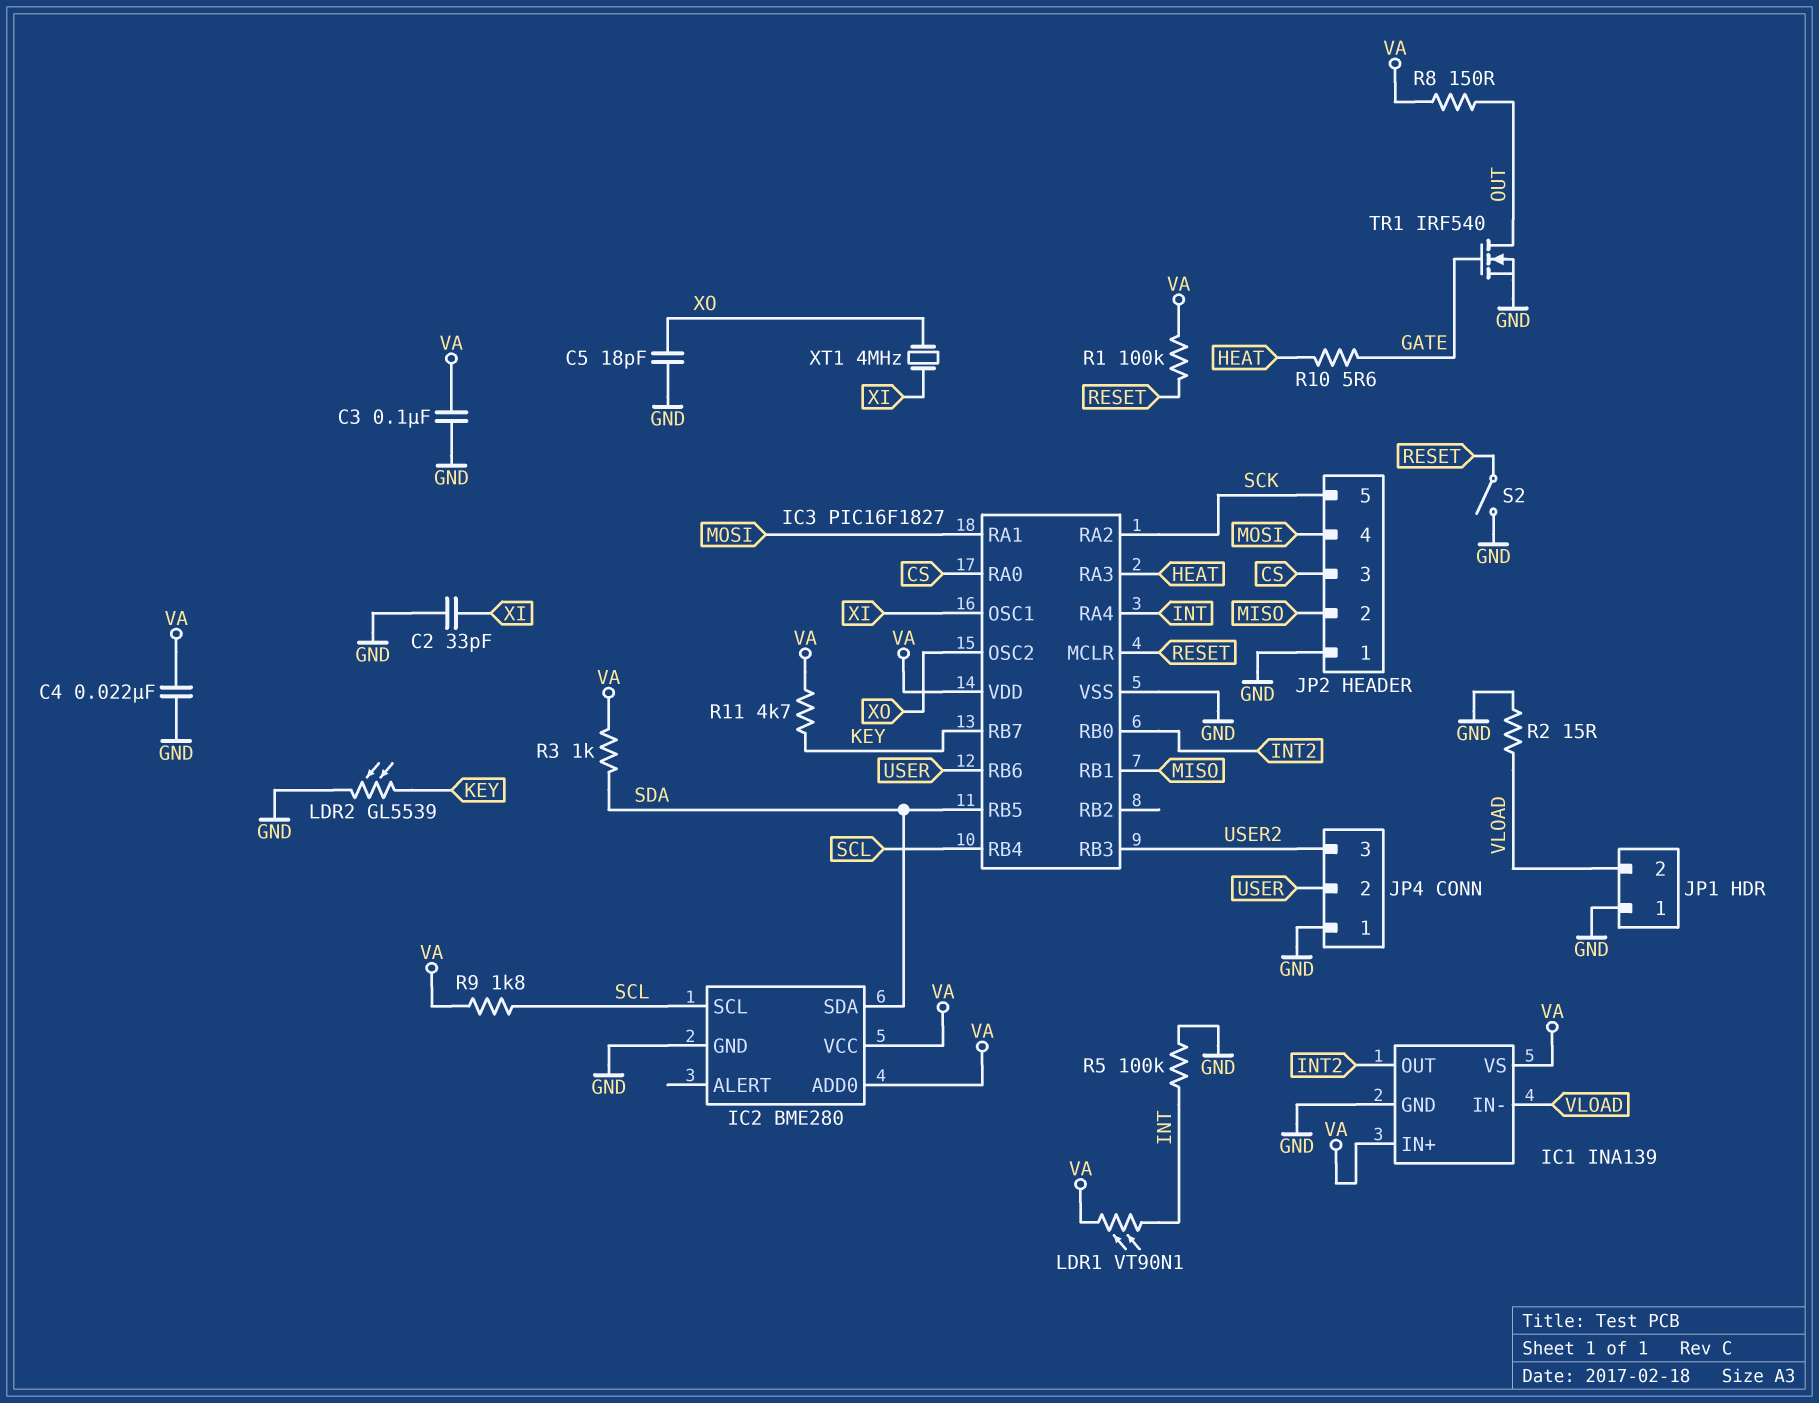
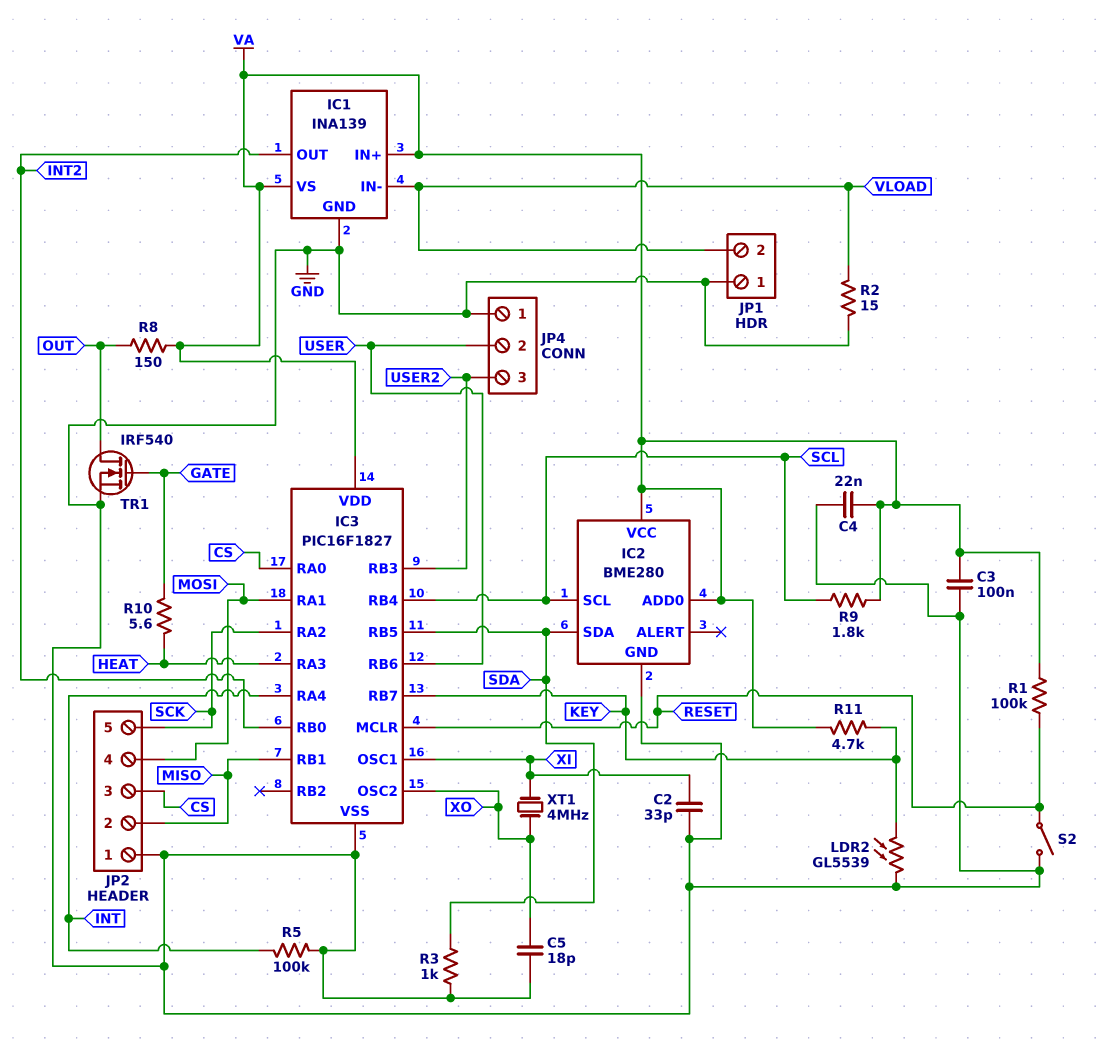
LDR1: VT90N1 (INT, VA) -> none
R3: 1k (SDA, VA) -> 1k (GND, SDA)

